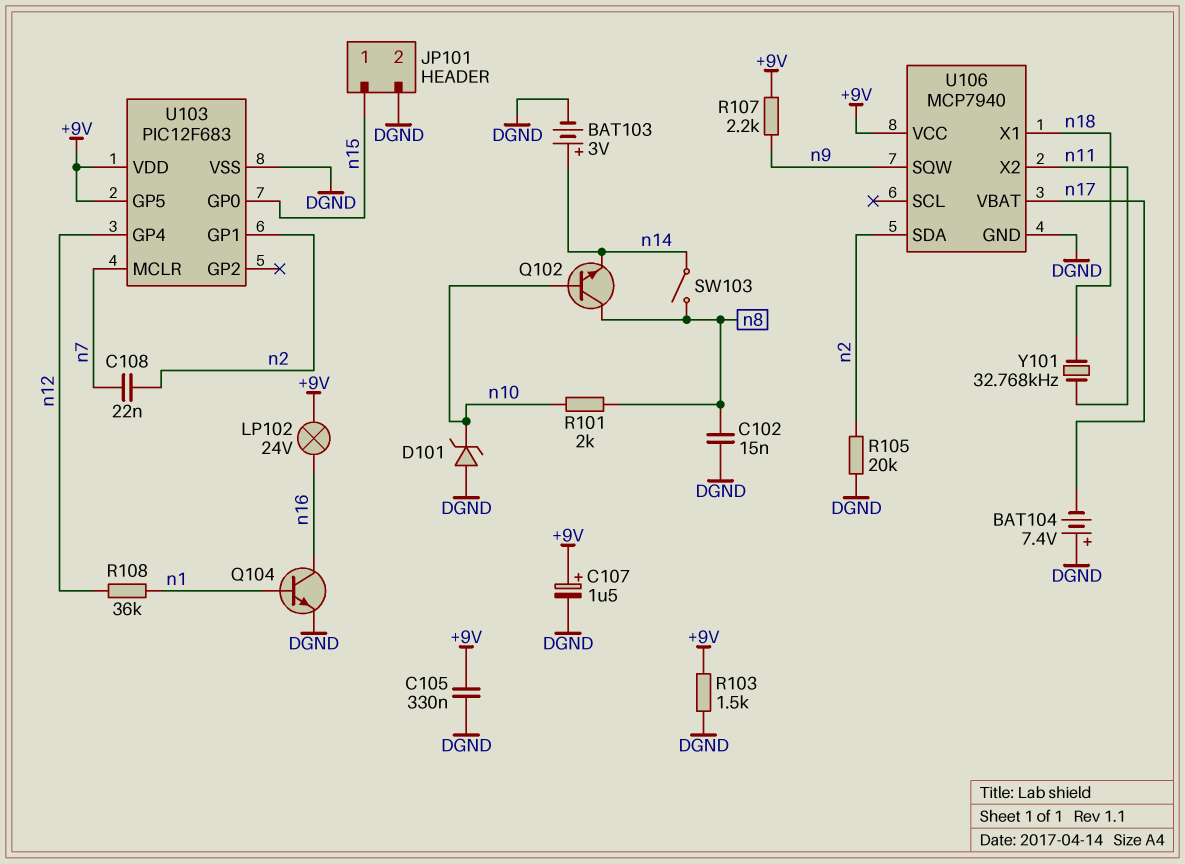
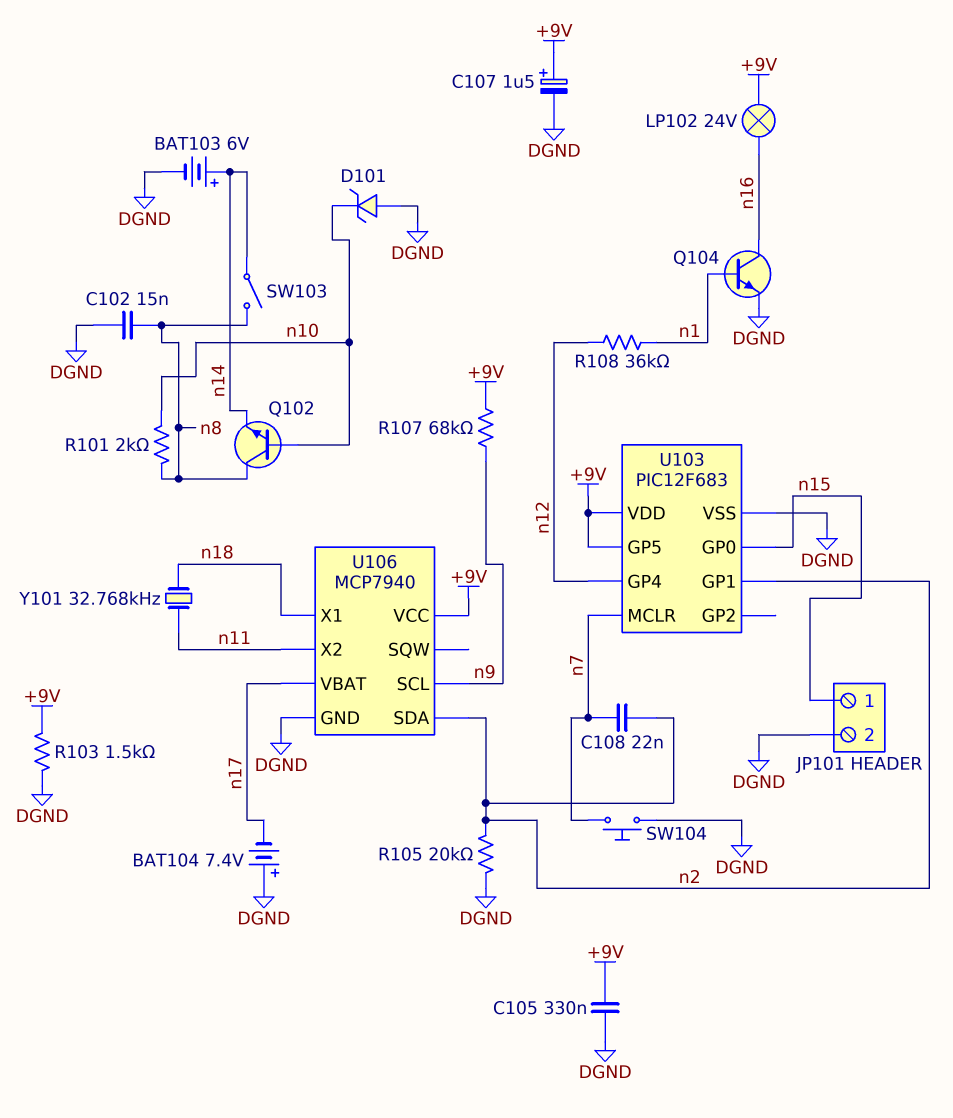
BAT103: 3V (plus n14, minus DGND) -> 6V (plus n14, minus DGND)
R107: 2.2k (+9V, n9) -> 68k (+9V, n9)
SW104: none -> button (DGND, n7)
U106 pin SCL: none -> n9
U106 pin SQW: n9 -> none

